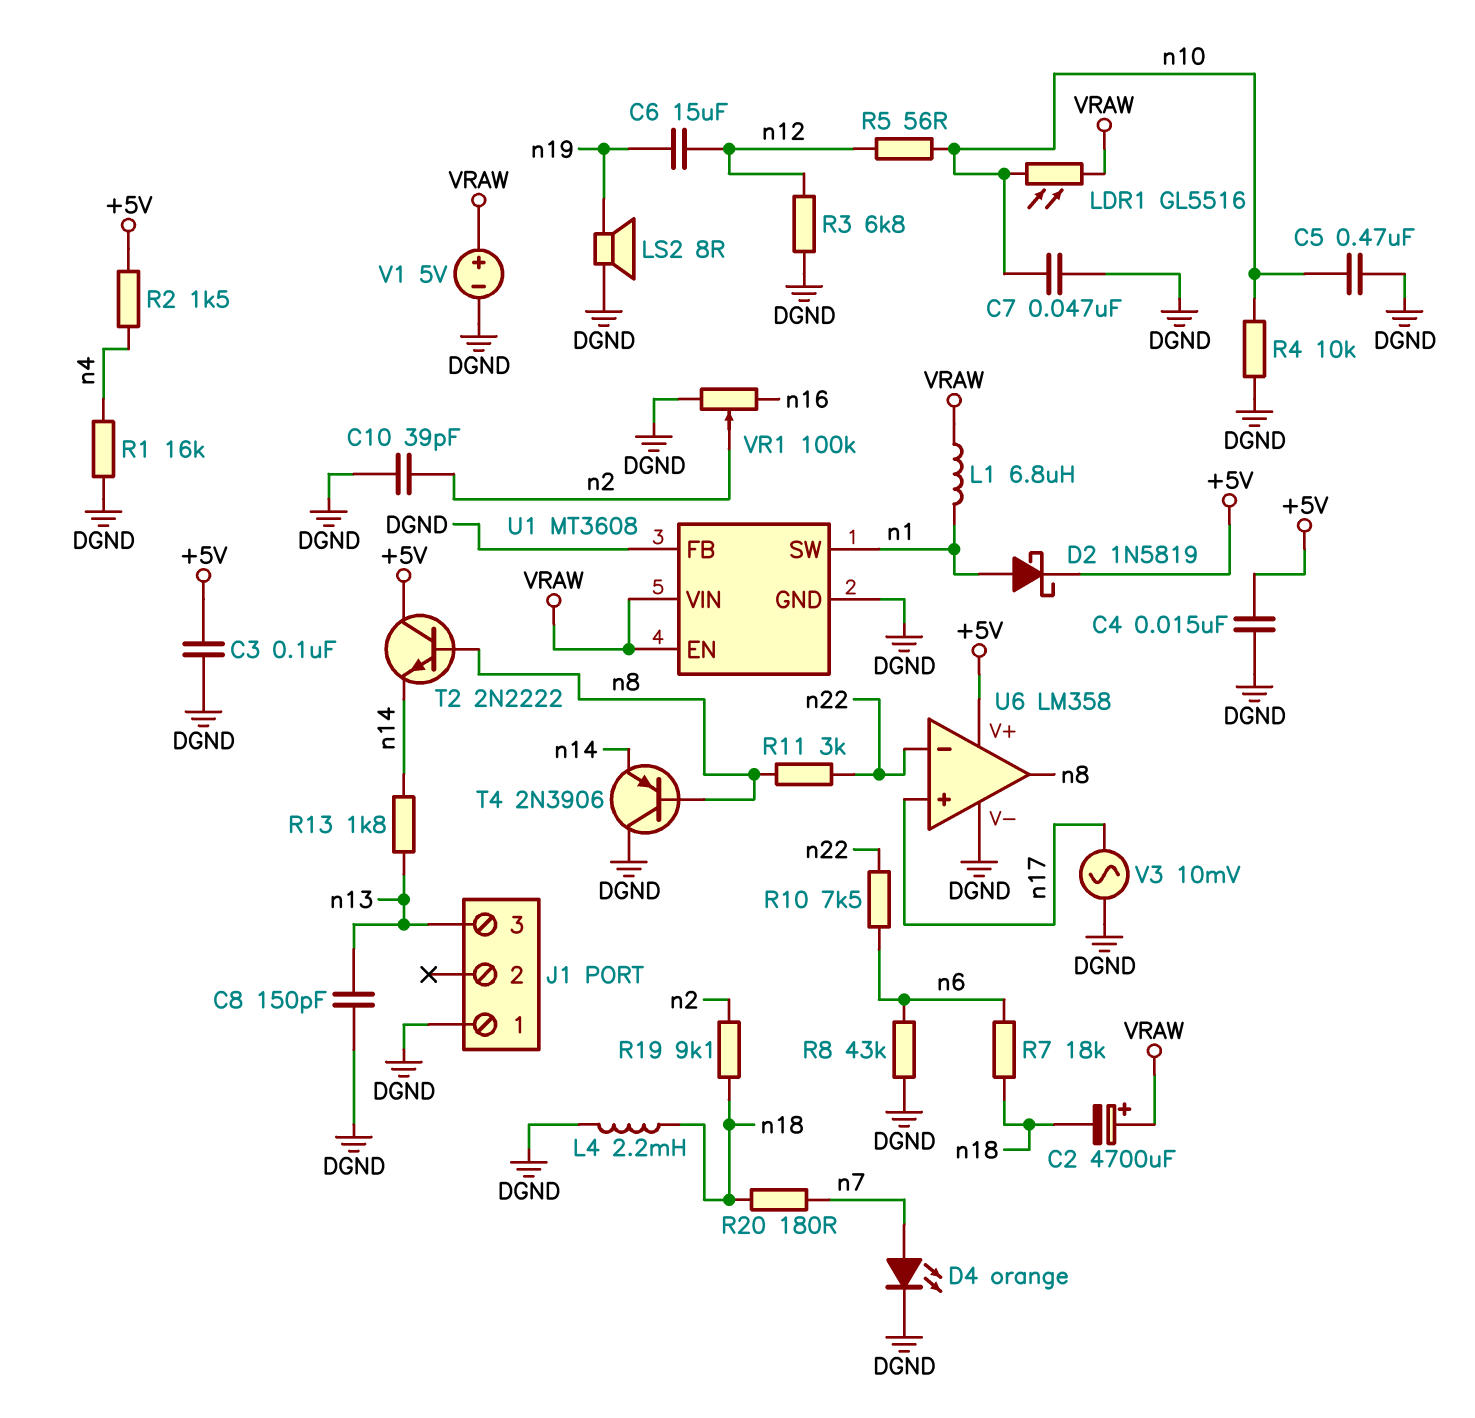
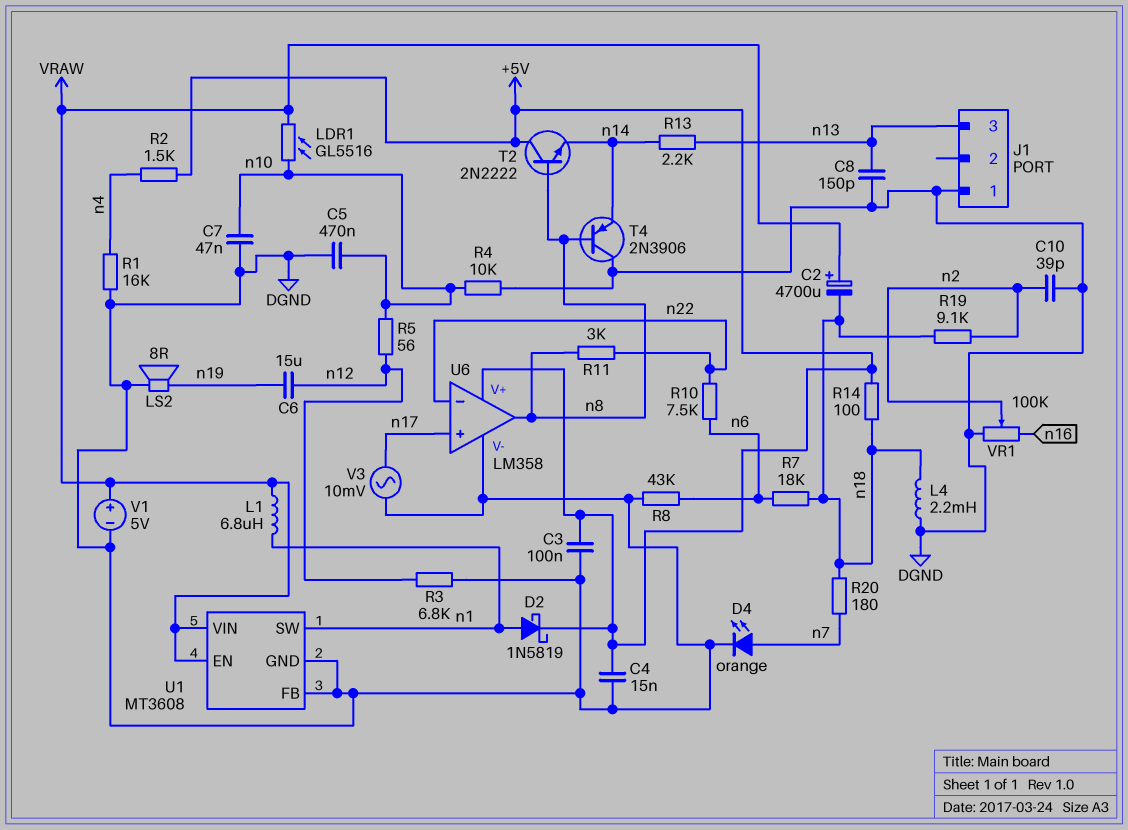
R13: 1.8k (n13, n14) -> 2.2k (n13, n14)
R14: none -> 100 (+5V, n18)

